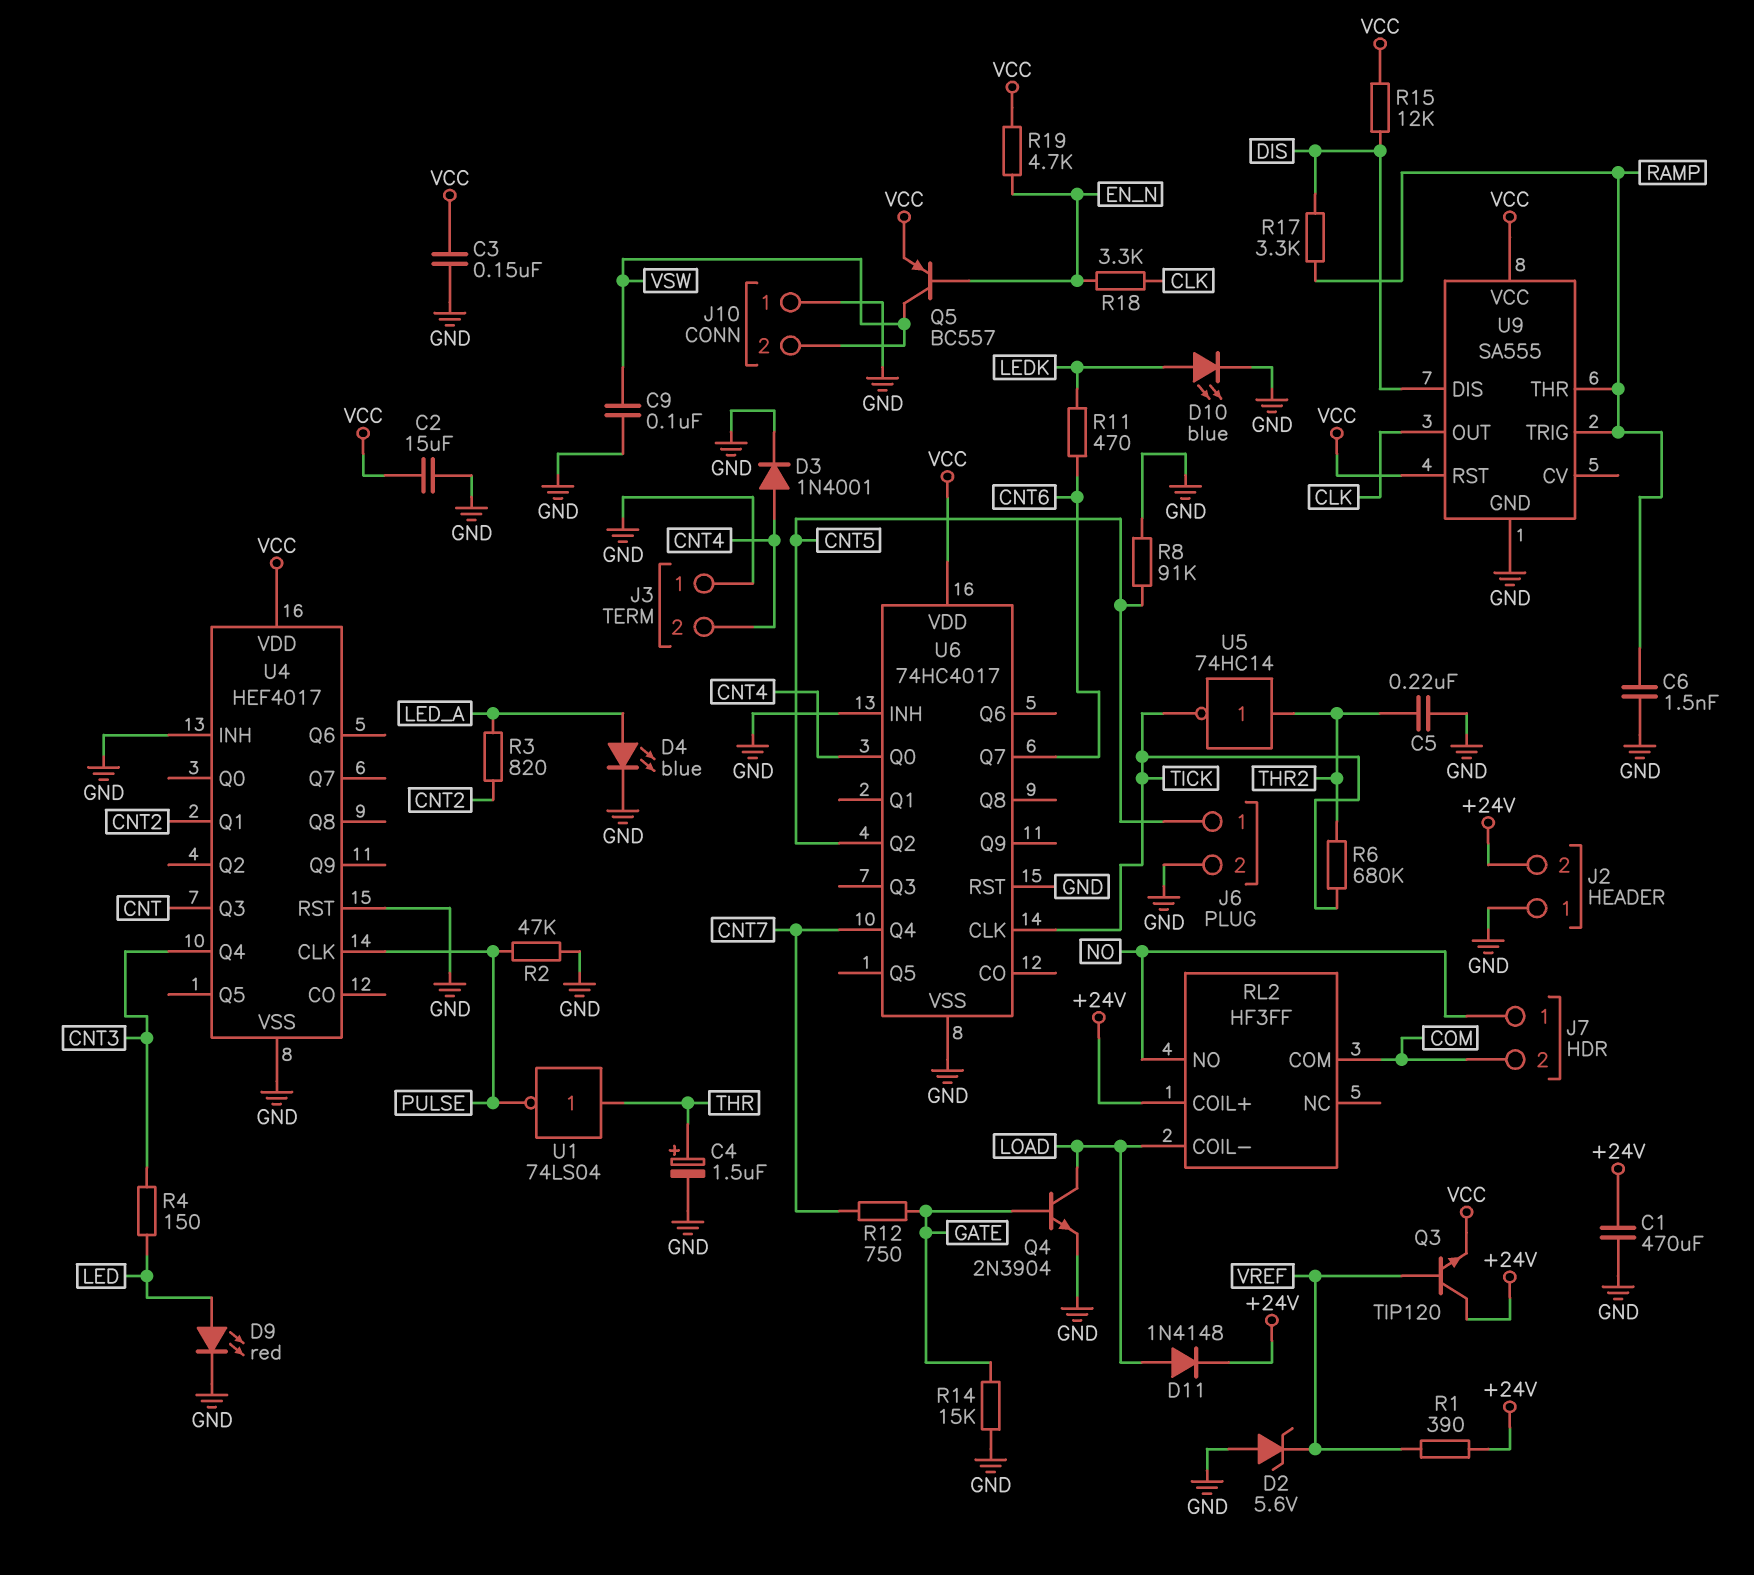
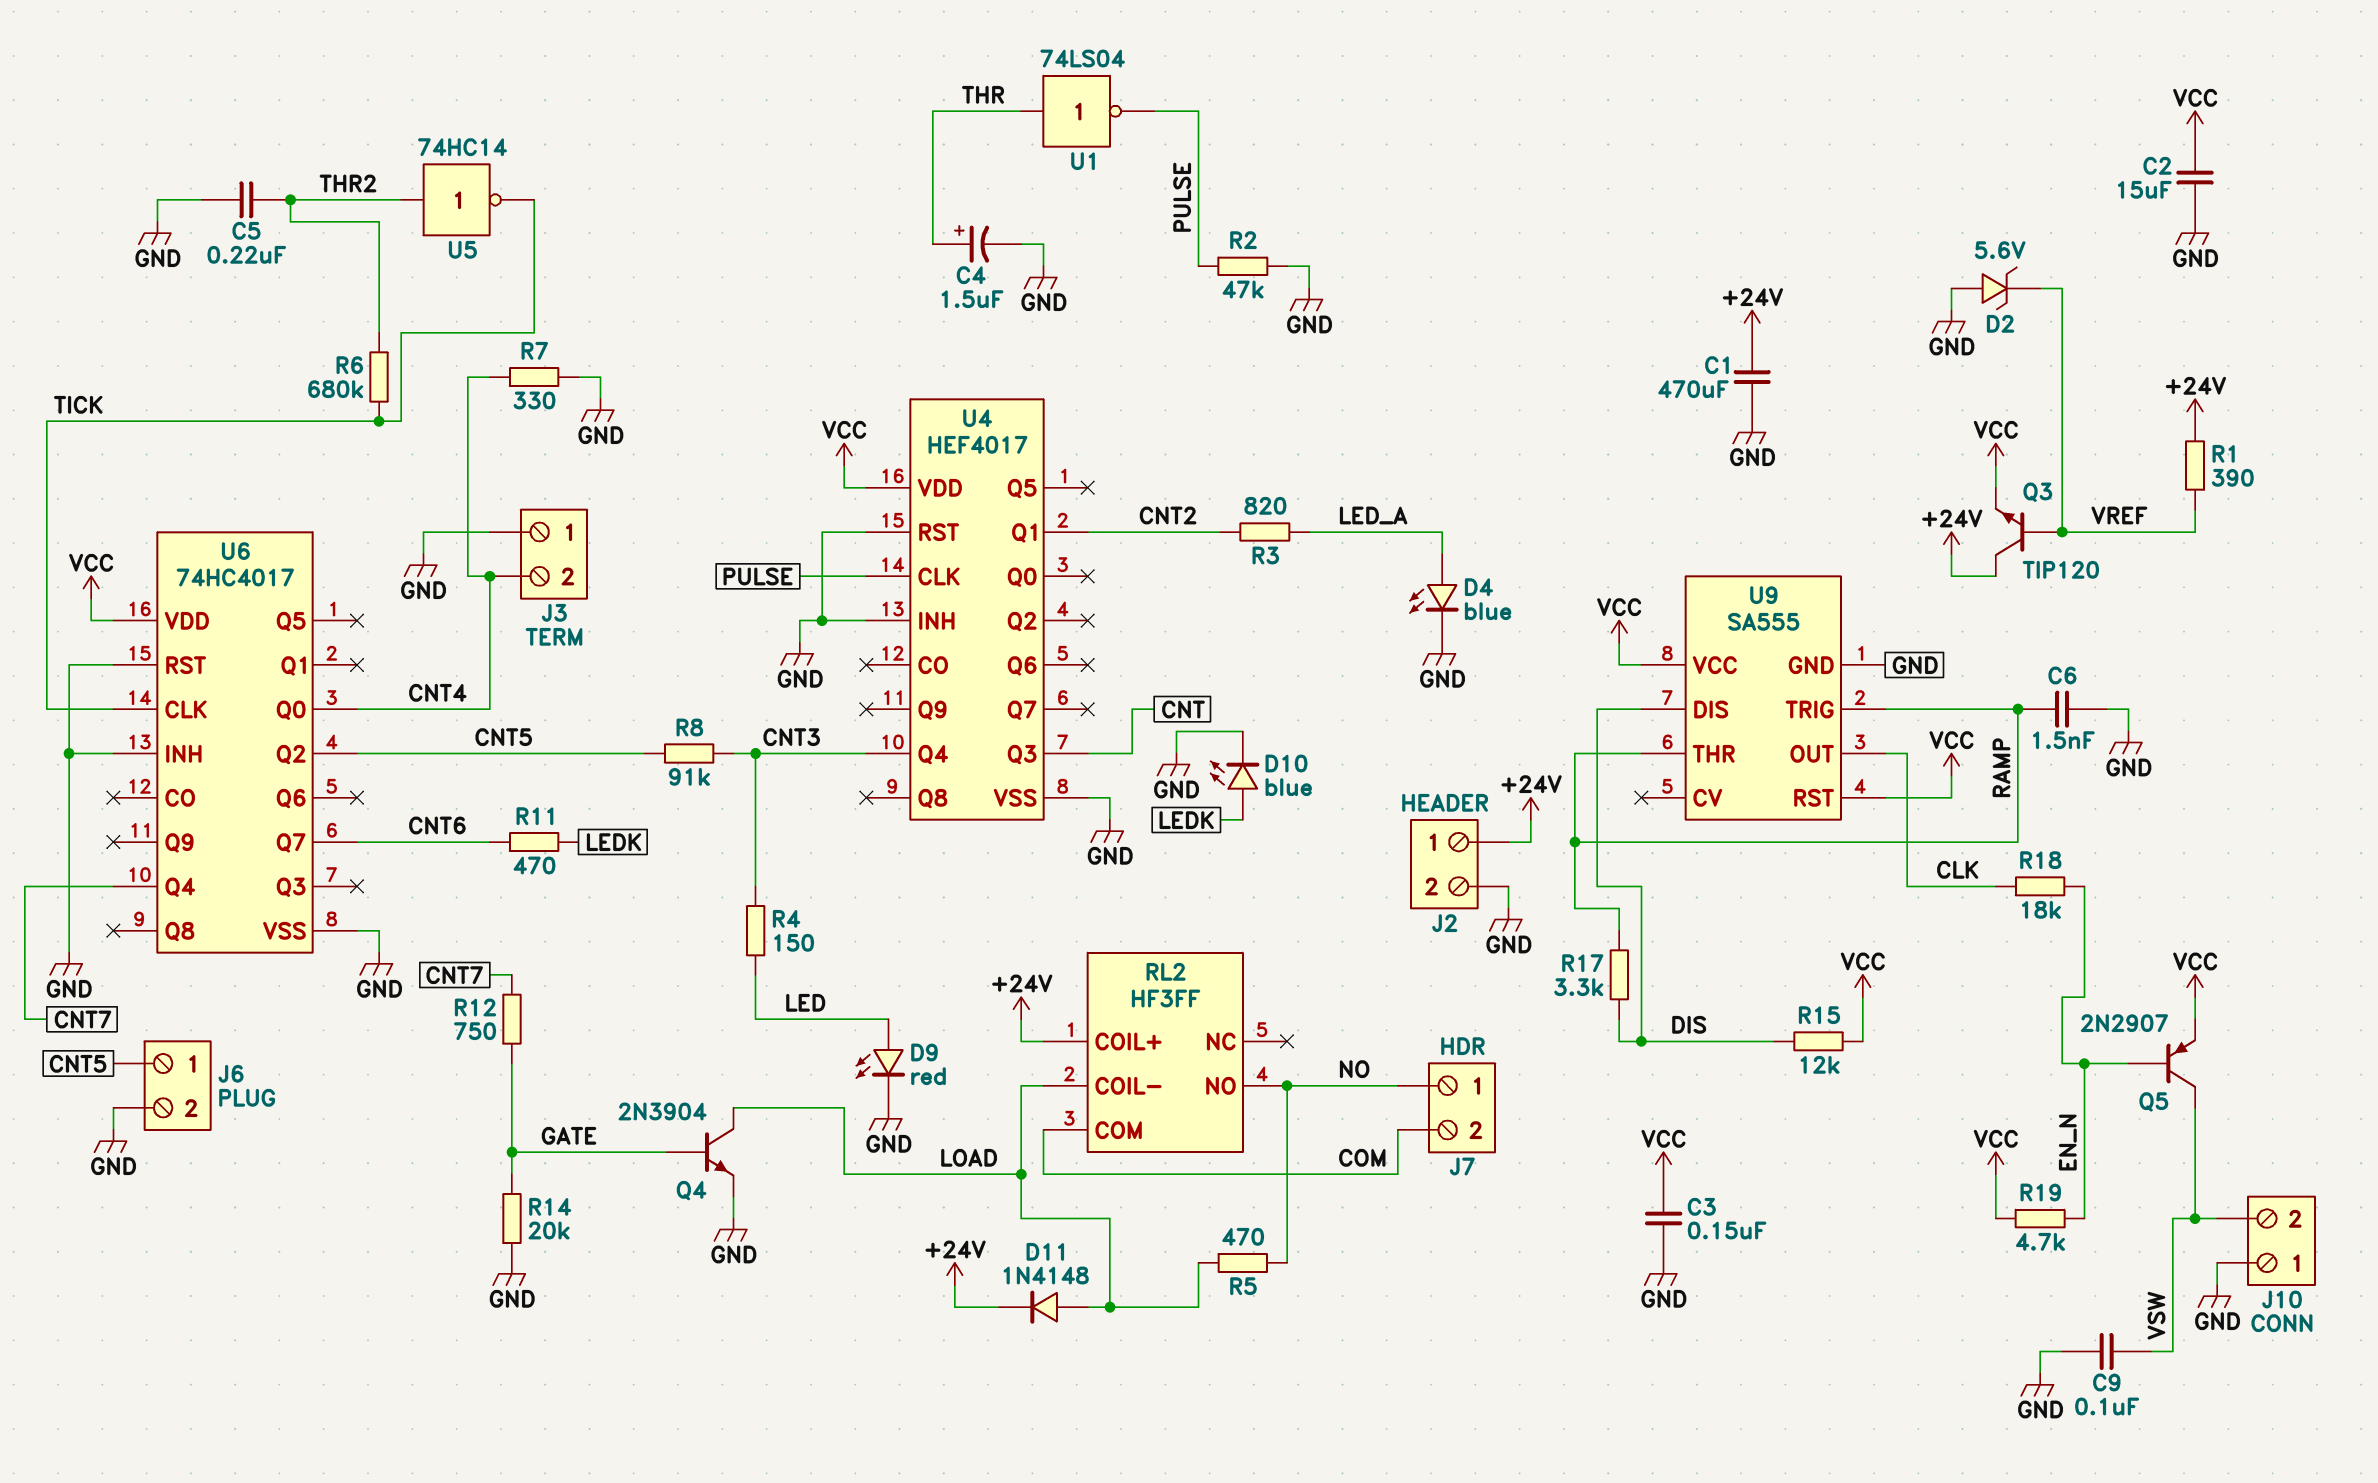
D3: diode 1N4001 (A CNT4, K GND) -> none
J2 pin 1: GND -> +24V
J2 pin 2: +24V -> GND
Q5: PNP BC557 (B EN_N, C VSW, E VCC) -> PNP 2N2907 (B EN_N, C VSW, E VCC)
R5: none -> 470 (LOAD, NO)
R7: none -> 330 (CNT4, GND)
R8: 91k (CNT5, GND) -> 91k (CNT3, CNT5)
R14: 15k (GATE, GND) -> 20k (GATE, GND)
R18: 3.3k (CLK, EN_N) -> 18k (CLK, EN_N)

